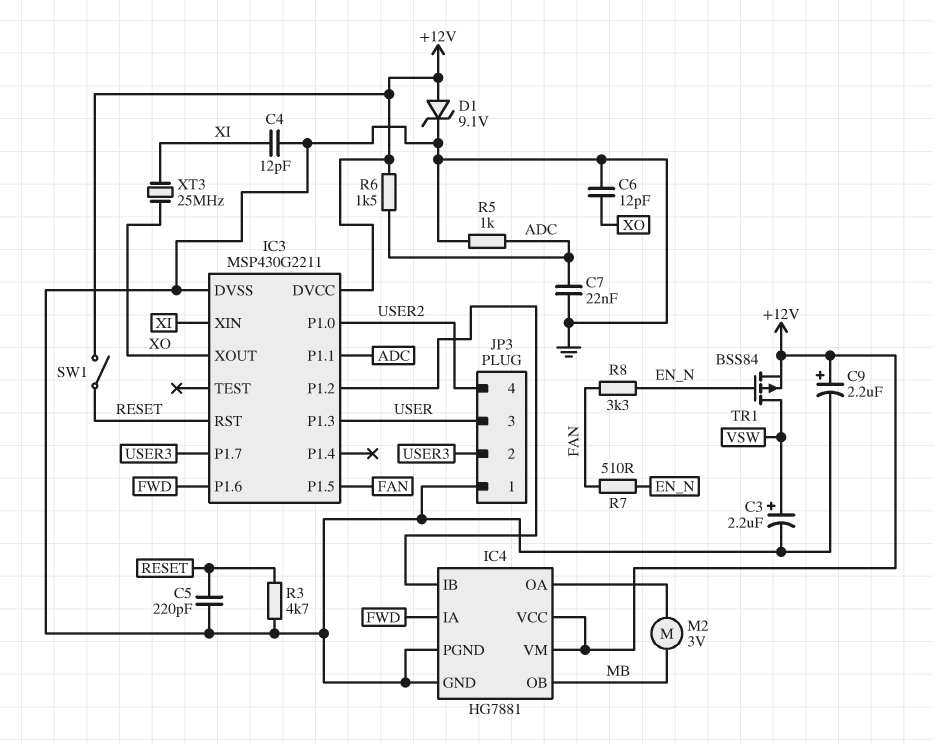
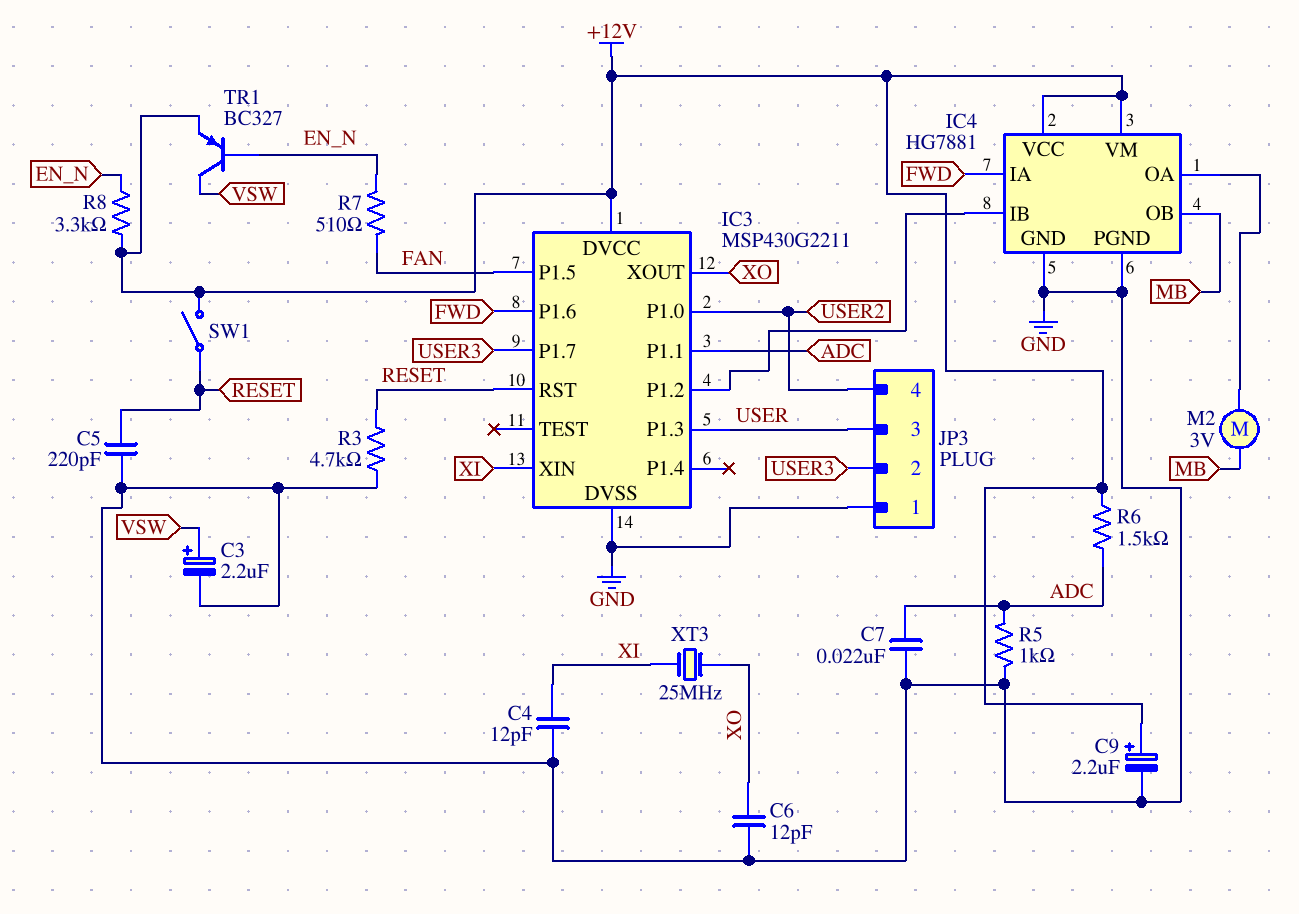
D1: zener 9.1V (A +12V, K GND) -> none
R8: 3.3k (EN_N, FAN) -> 3.3k (+12V, EN_N)
TR1: PMOS BSS84 (G EN_N, D VSW, S +12V) -> PNP BC327 (B EN_N, C VSW, E +12V)

